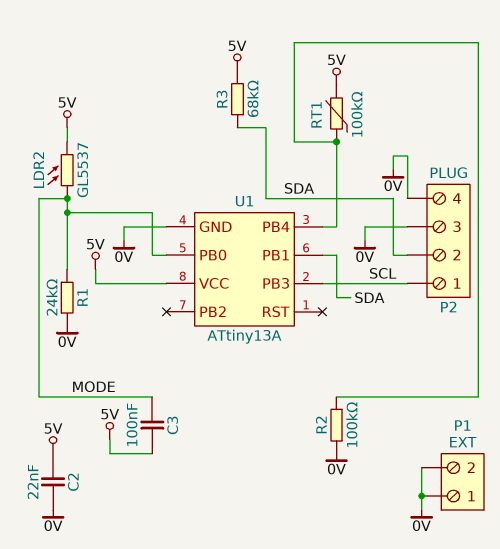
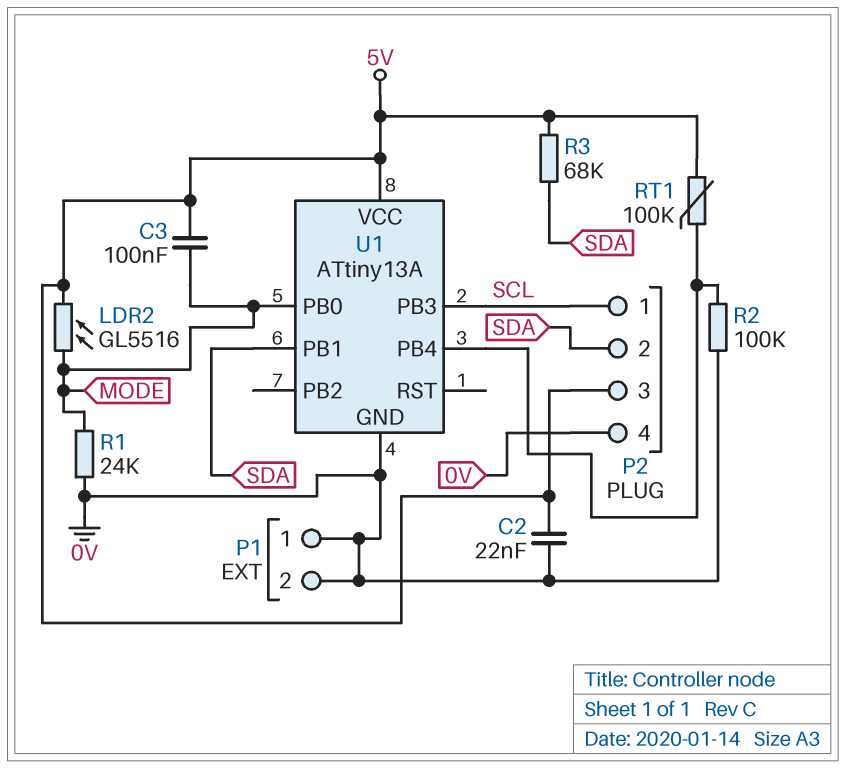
LDR2: GL5537 (5V, MODE) -> GL5516 (5V, MODE)
P2 pin 3: 0V -> 5V

